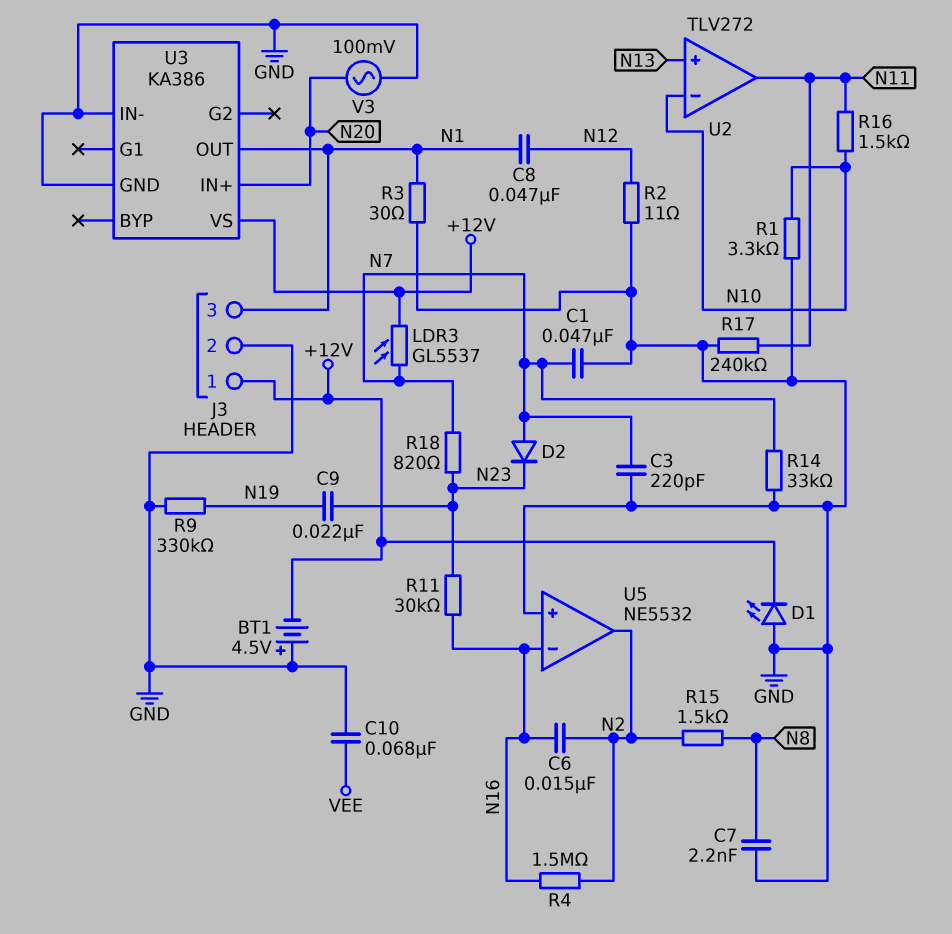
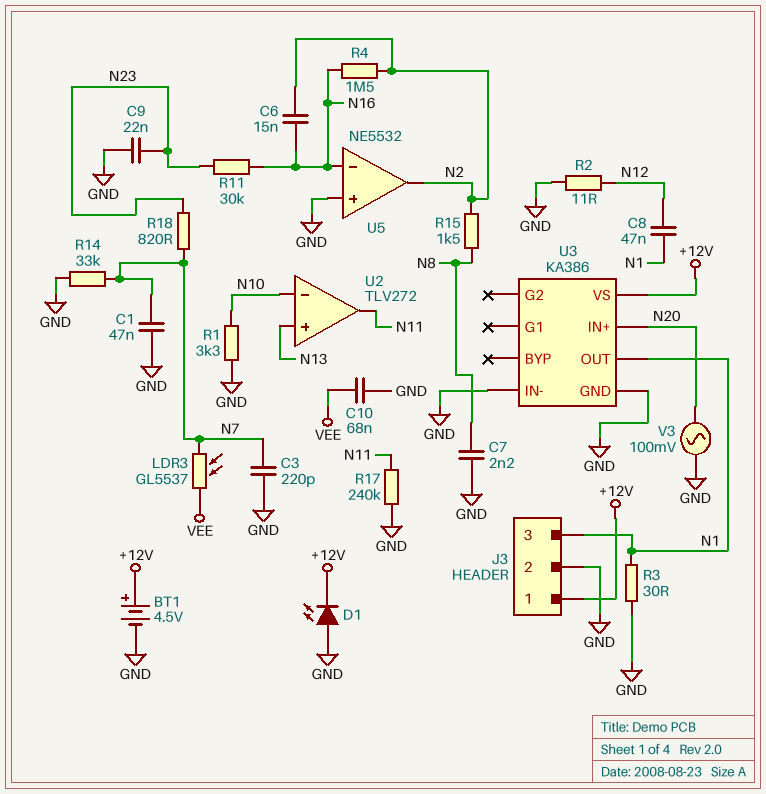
BT1: 4.5V (plus GND, minus +12V) -> 4.5V (plus +12V, minus GND)
C9: 22nF (N19, N23) -> 22nF (GND, N23)
D2: diode (A N7, K N23) -> none
LDR3: GL5537 (+12V, N7) -> GL5537 (N7, VEE)
R9: 330k (GND, N19) -> none
R16: 1.5k (N10, N11) -> none

